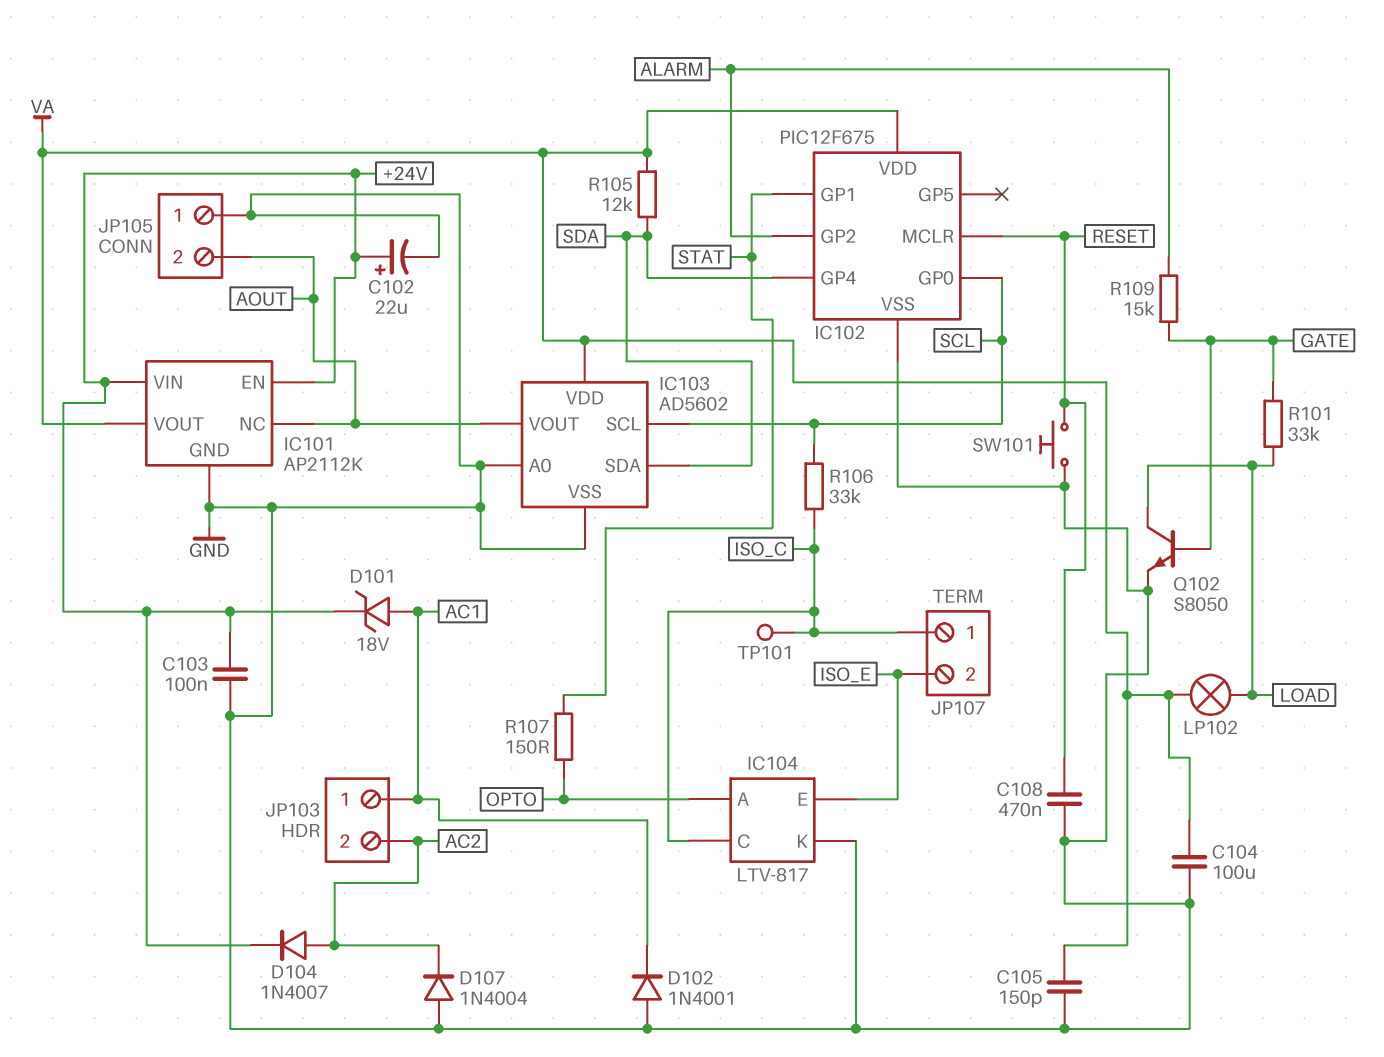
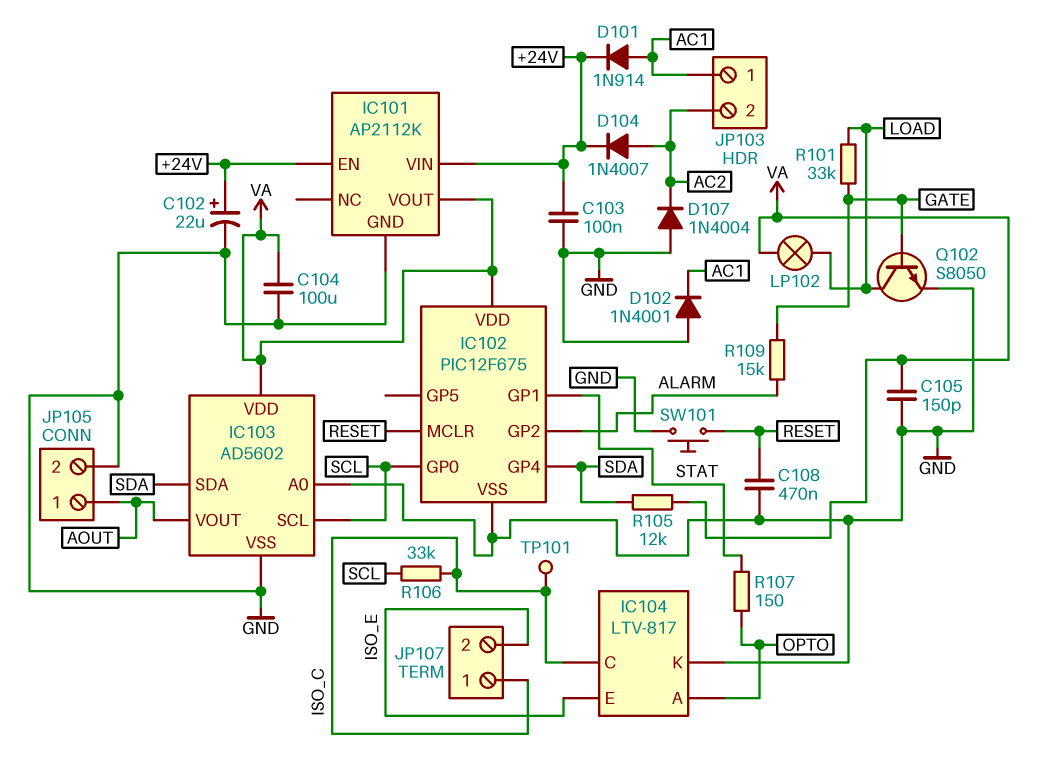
D101: zener 18V (A AC1, K +24V) -> diode 1N914 (A AC1, K +24V)
IC101 pin NC: AOUT -> none
JP105 pin 1: GND -> AOUT
JP105 pin 2: AOUT -> GND

